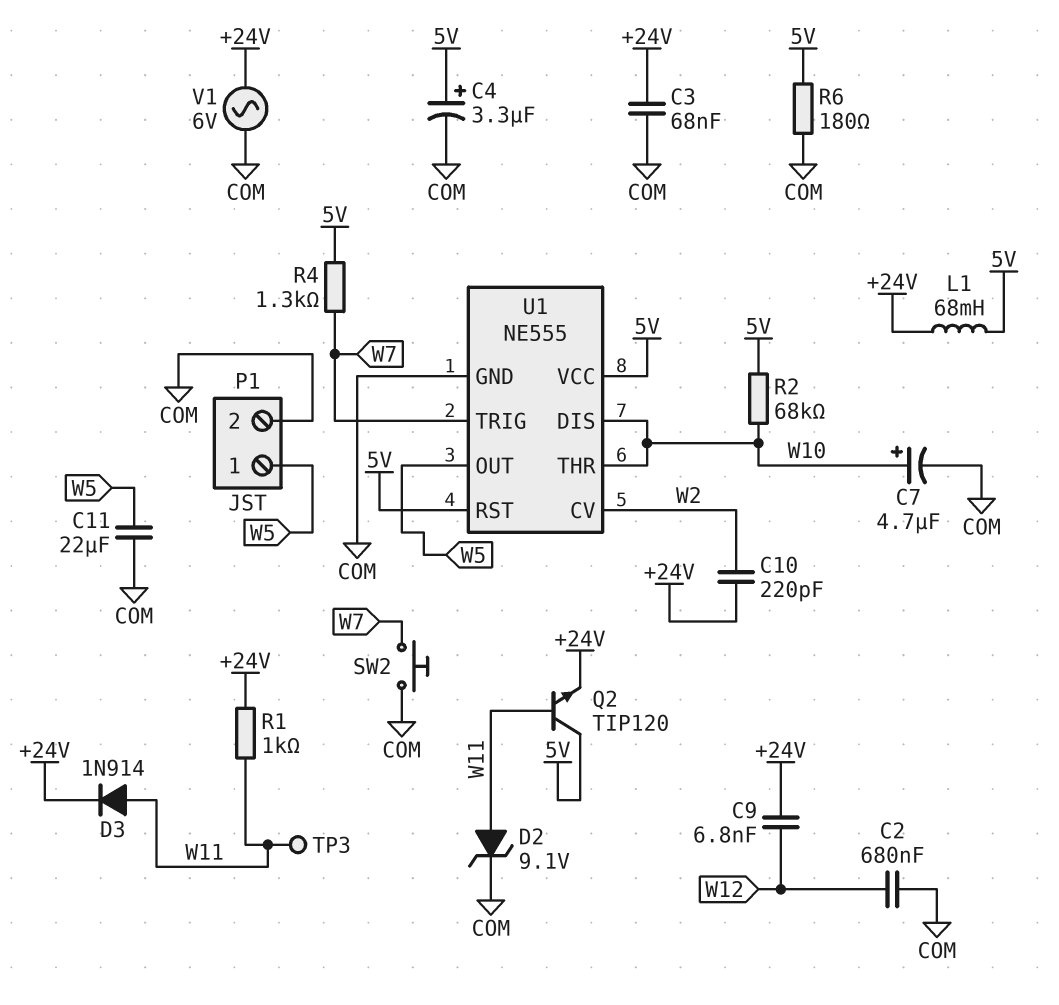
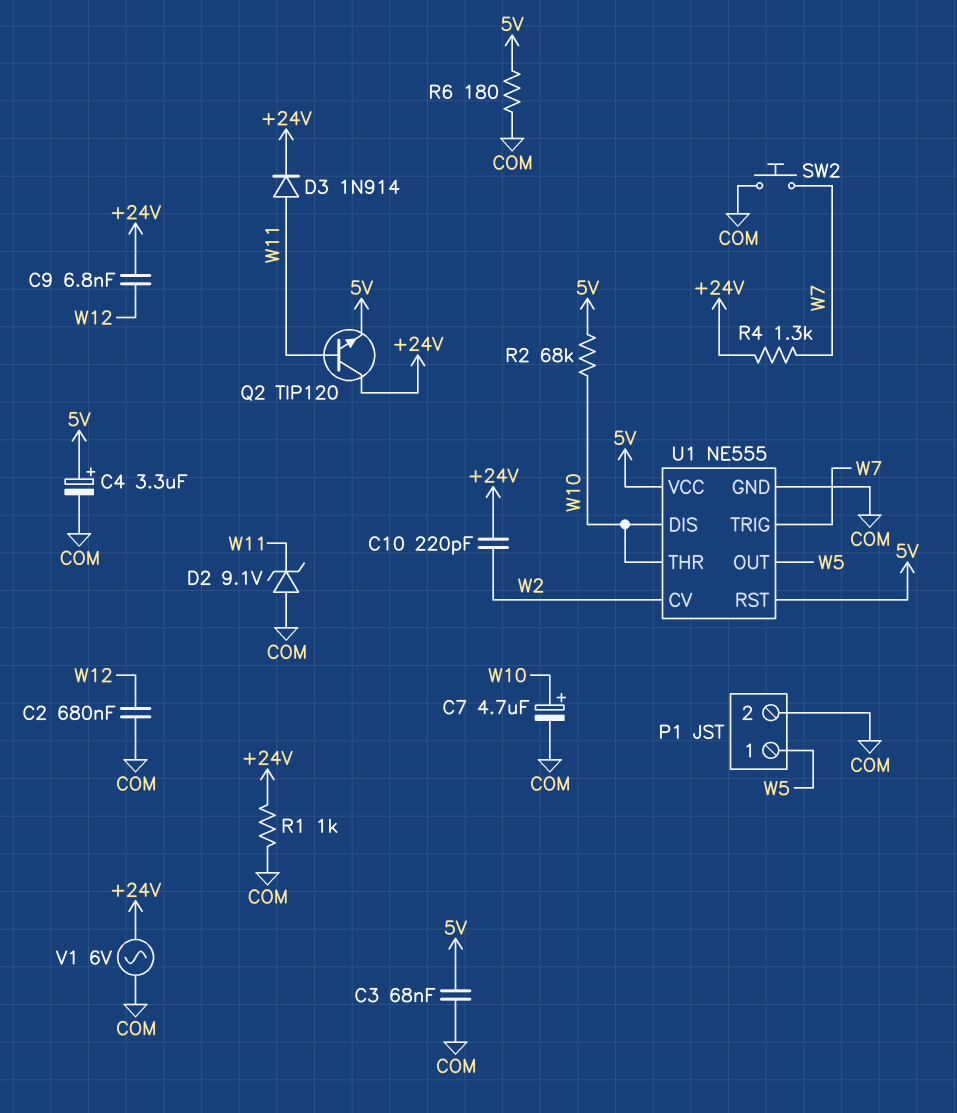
C3: 68nF (+24V, COM) -> 68nF (5V, COM)
C11: 22uF (COM, W5) -> none
D2: zener 9.1V (A W11, K COM) -> zener 9.1V (A COM, K W11)
L1: 68mH (+24V, 5V) -> none
Q2: NPN TIP120 (B W11, C 5V, E +24V) -> NPN TIP120 (B W11, C +24V, E 5V)
R1: 1k (+24V, W11) -> 1k (+24V, COM)
R4: 1.3k (5V, W7) -> 1.3k (+24V, W7)
TP3: test point (W11) -> none

